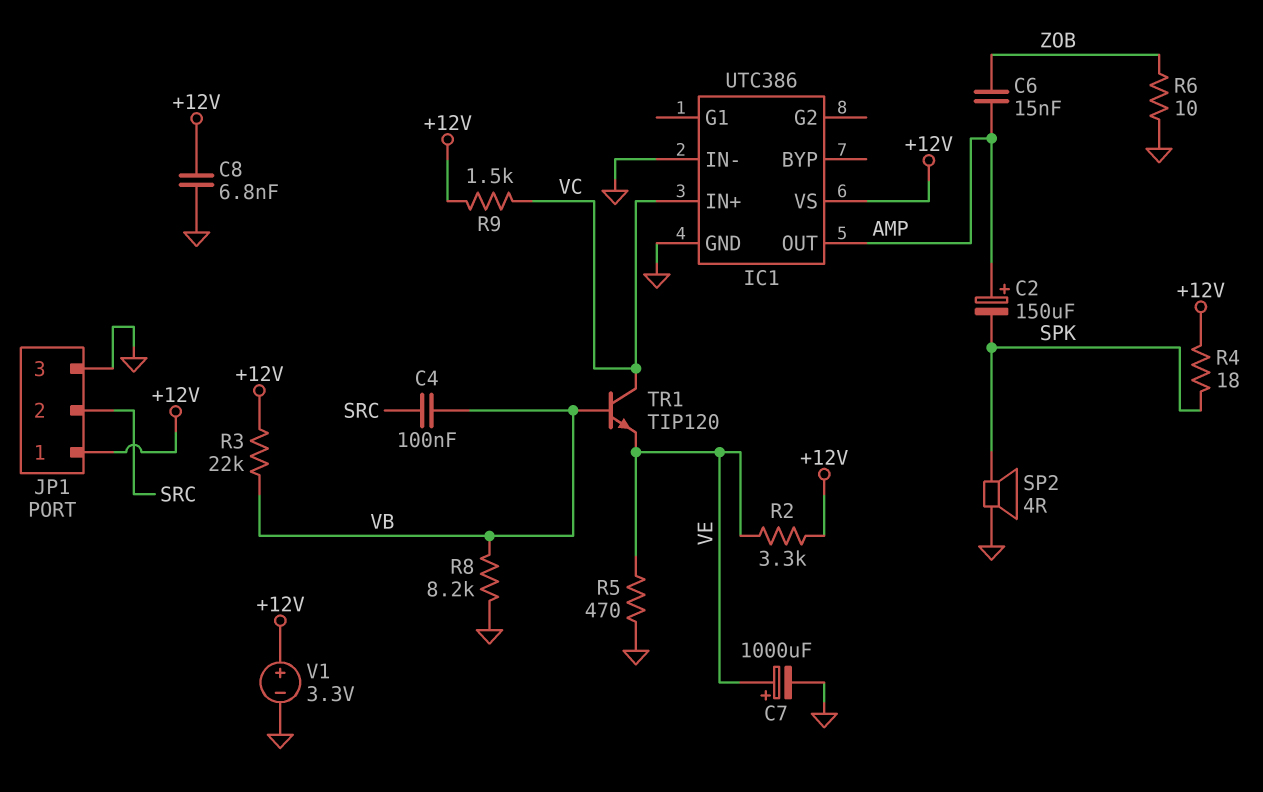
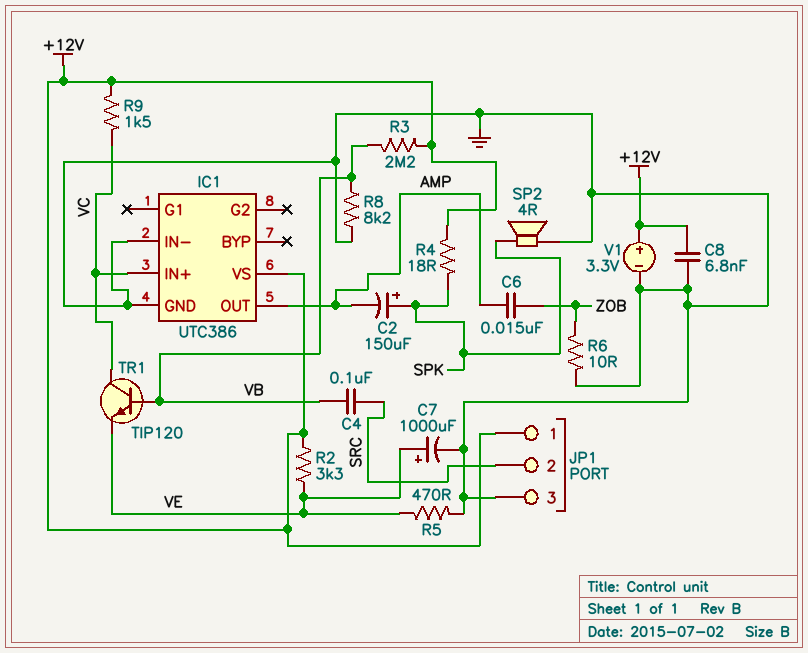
C2: 150uF (plus AMP, minus SPK) -> 150uF (plus SPK, minus AMP)
R3: 22k (+12V, VB) -> 2.2M (+12V, VB)

